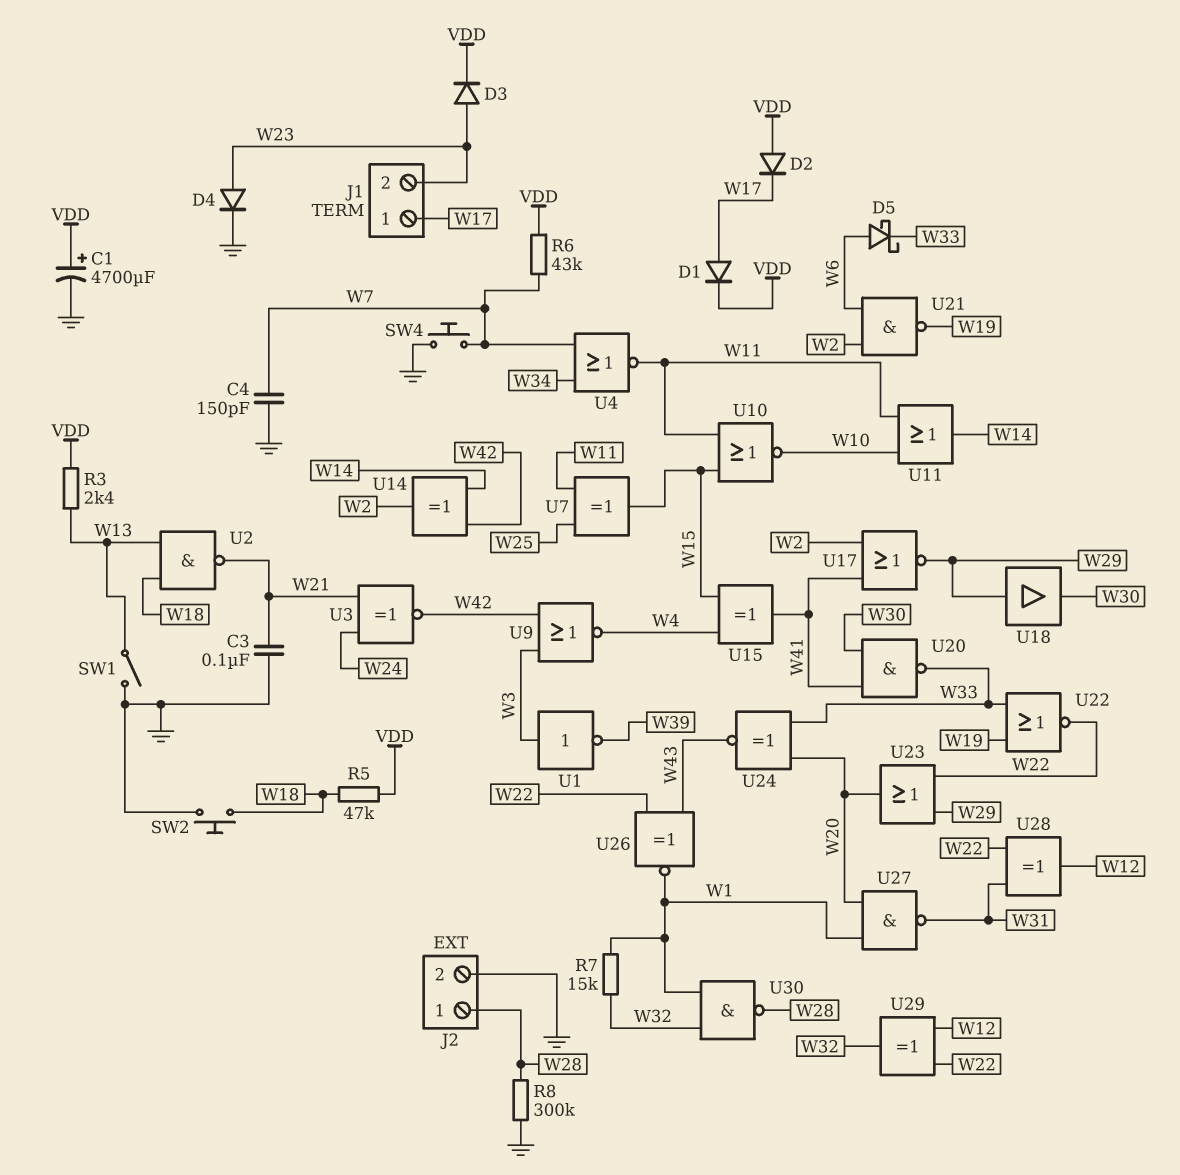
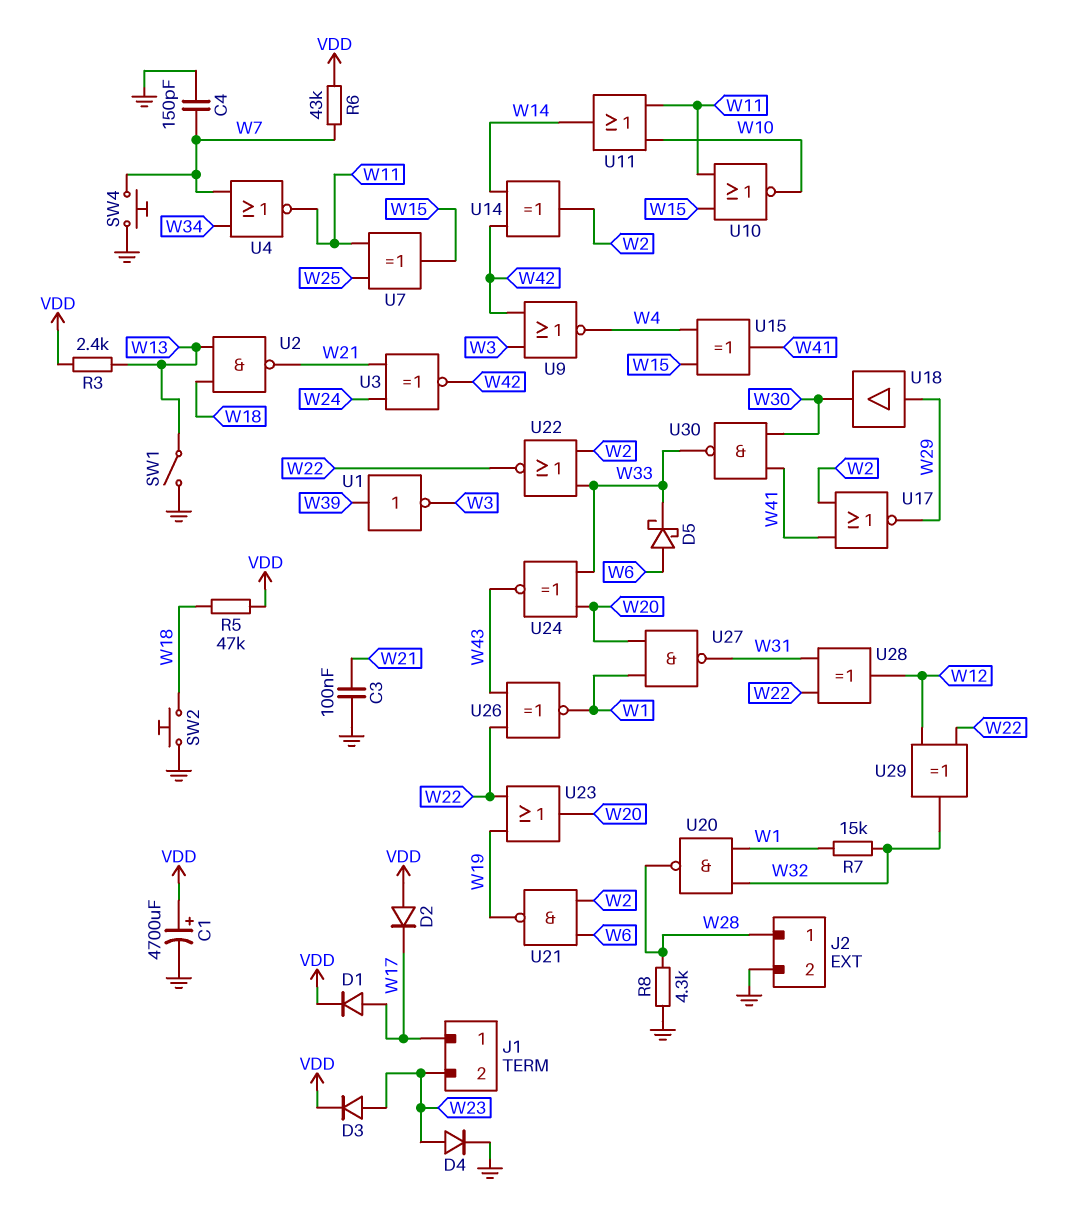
R8: 300k (GND, W28) -> 4.3k (GND, W28)
U1: NOT (in W3, out W39) -> NOT (in W39, out W3)
U20: NAND (in W30, in W41, out W33) -> NAND (in W1, in W32, out W28)
U22: NOR (in W19, in W33, out W22) -> NOR (in W2, in W33, out W22)
U23: OR (in W22, in W29, out W20) -> OR (in W19, in W22, out W20)
U30: NAND (in W1, in W32, out W28) -> NAND (in W30, in W41, out W33)

